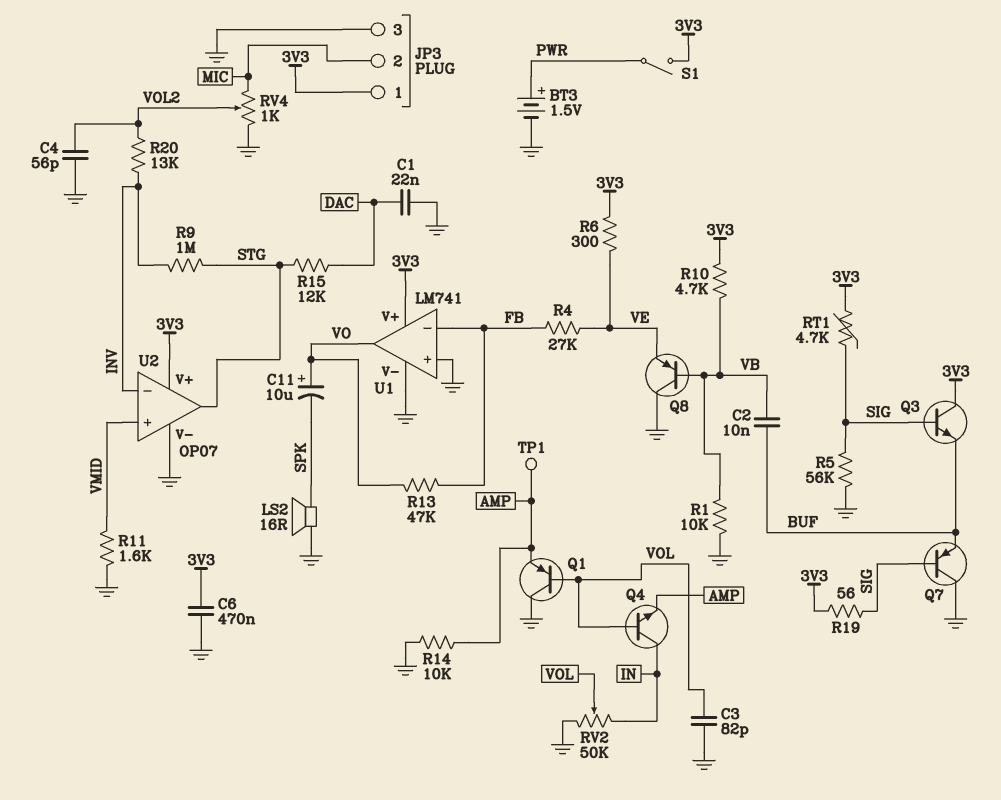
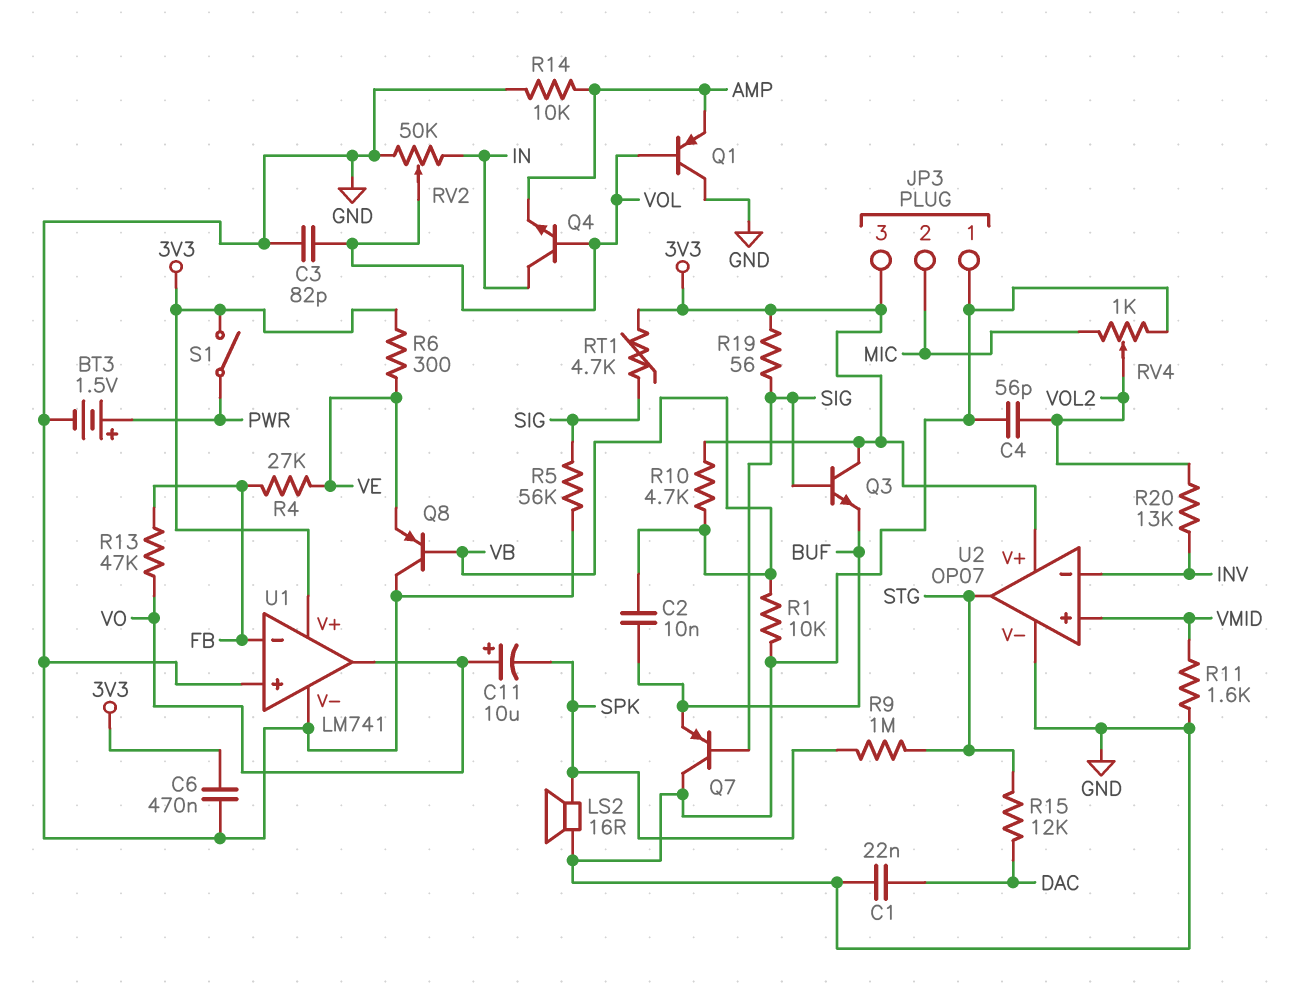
JP3 pin 1: 3V3 -> GND
JP3 pin 3: GND -> 3V3
R9: 1M (INV, STG) -> 1M (SPK, STG)
TP1: test point (AMP) -> none

